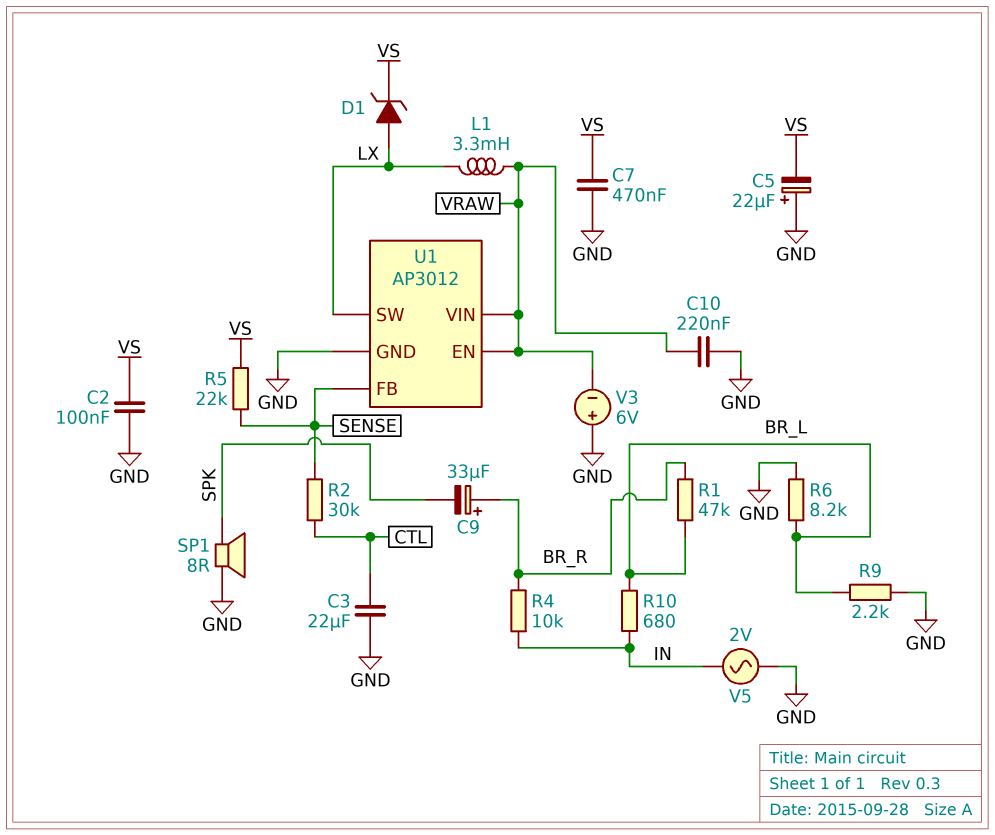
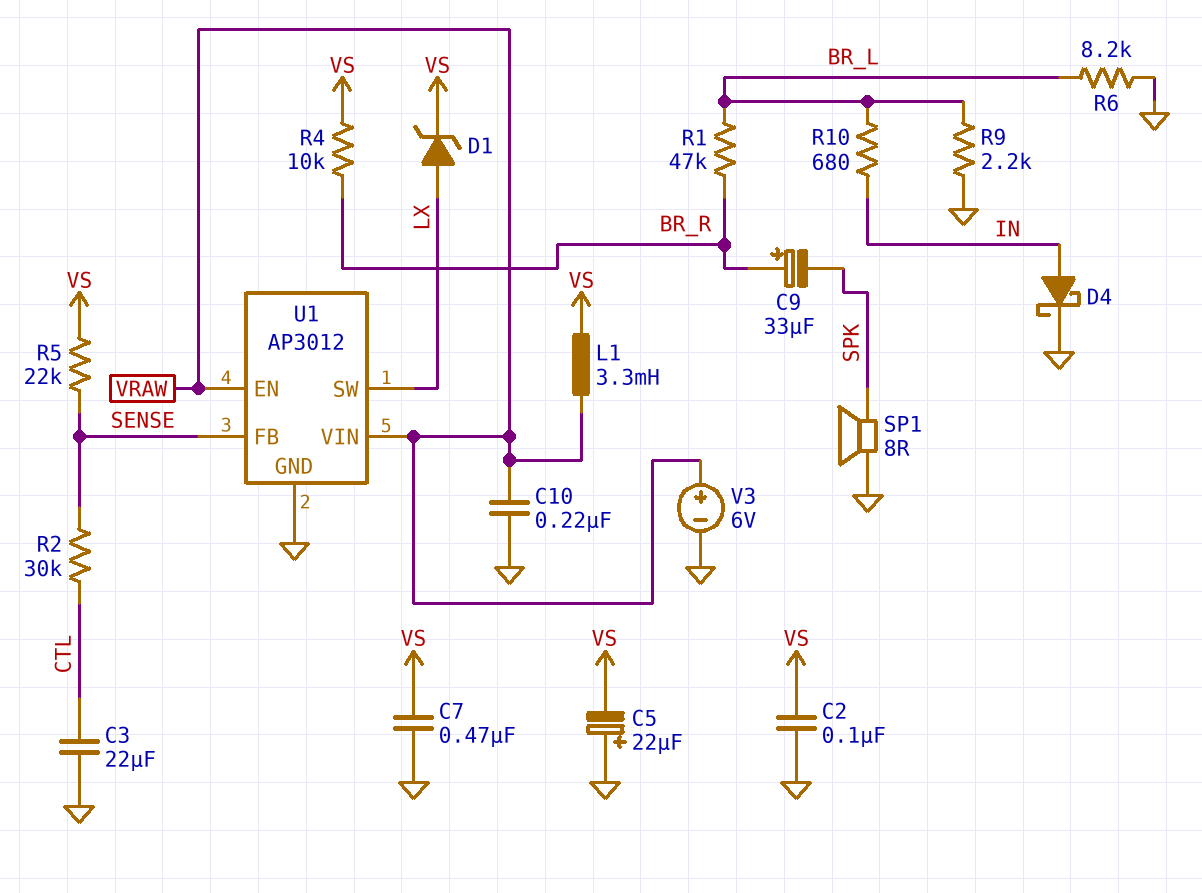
D4: none -> schottky (A IN, K GND)
L1: 3.3mH (LX, VRAW) -> 3.3mH (VRAW, VS)
R4: 10k (BR_R, IN) -> 10k (BR_R, VS)
V3: 6V (plus GND, minus VRAW) -> 6V (plus VRAW, minus GND)
V5: AC 2V (GND, IN) -> none

